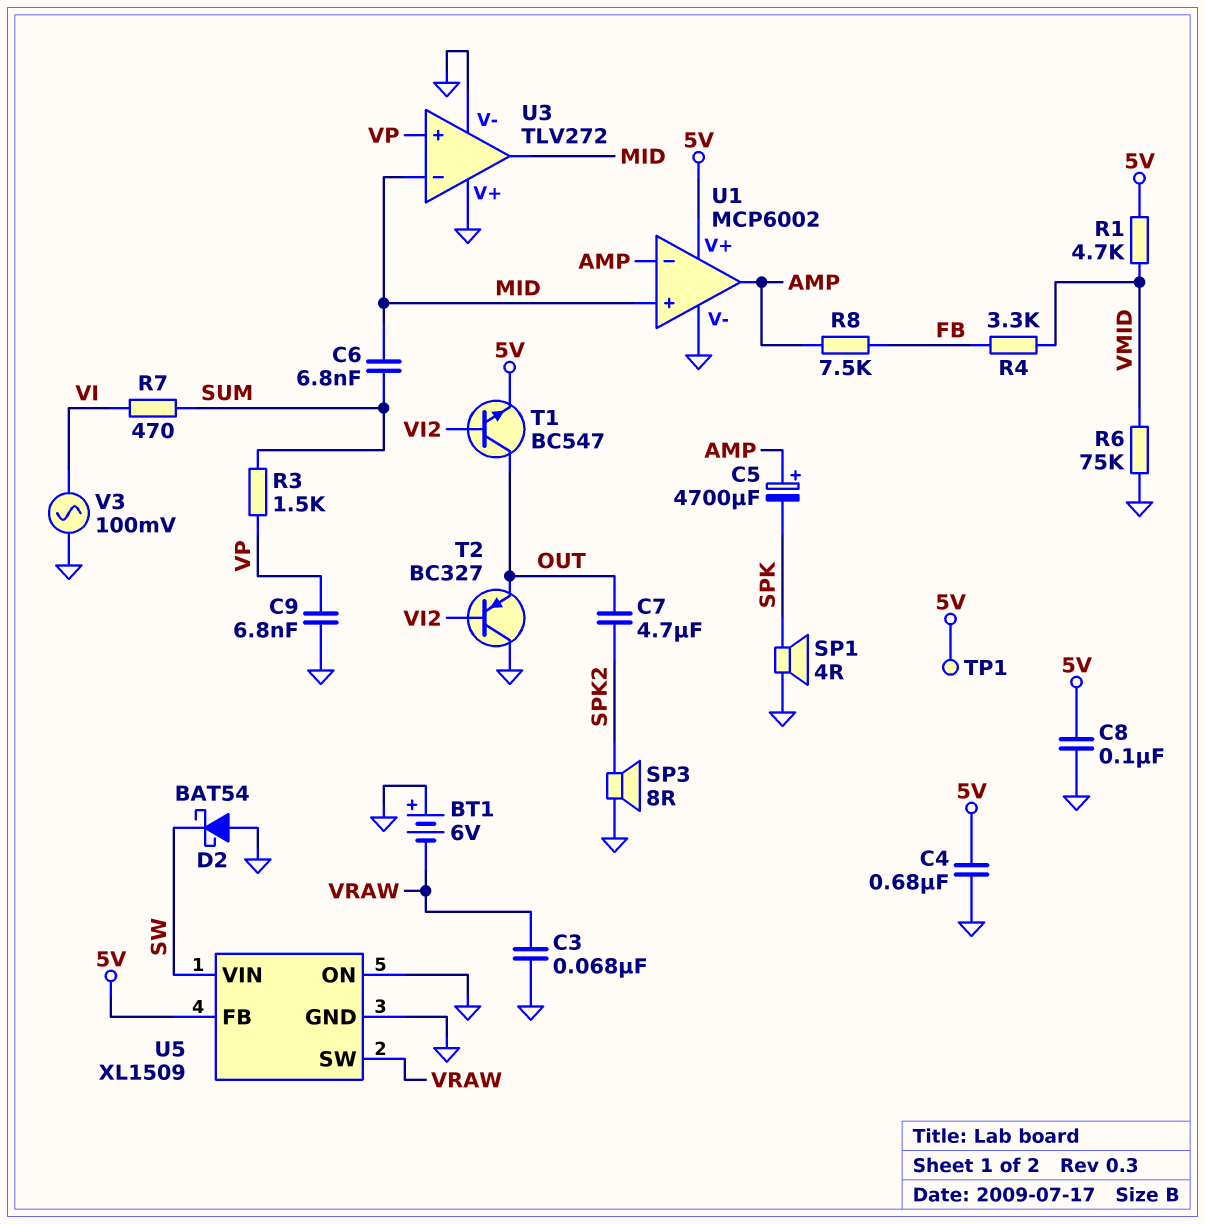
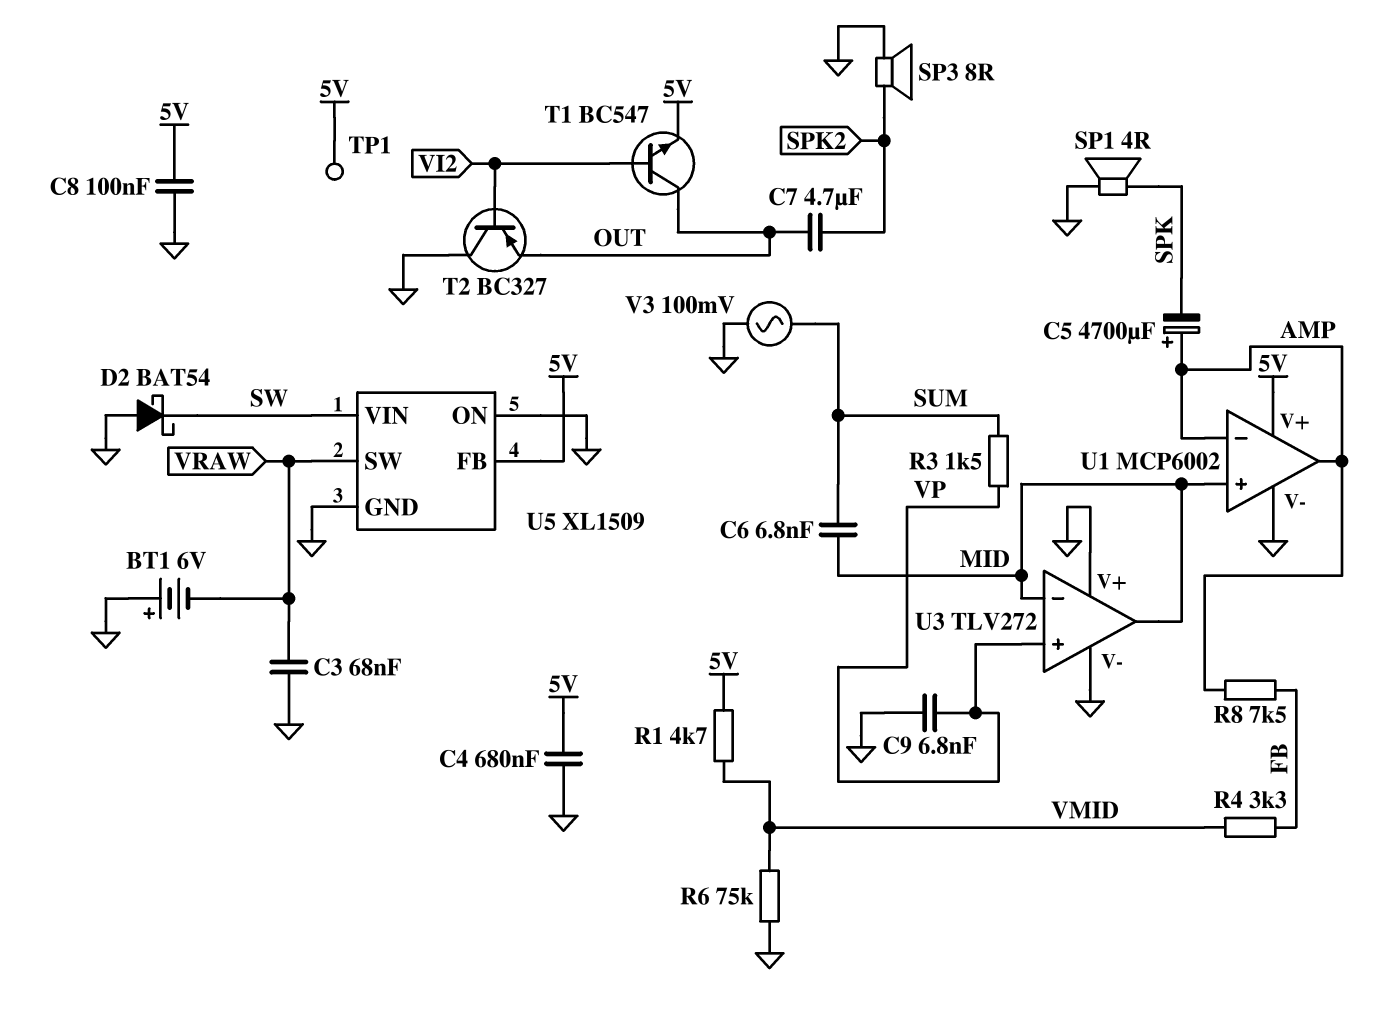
R7: 470 (SUM, VI) -> none
V3: AC 100mV (GND, VI) -> AC 100mV (GND, SUM)

